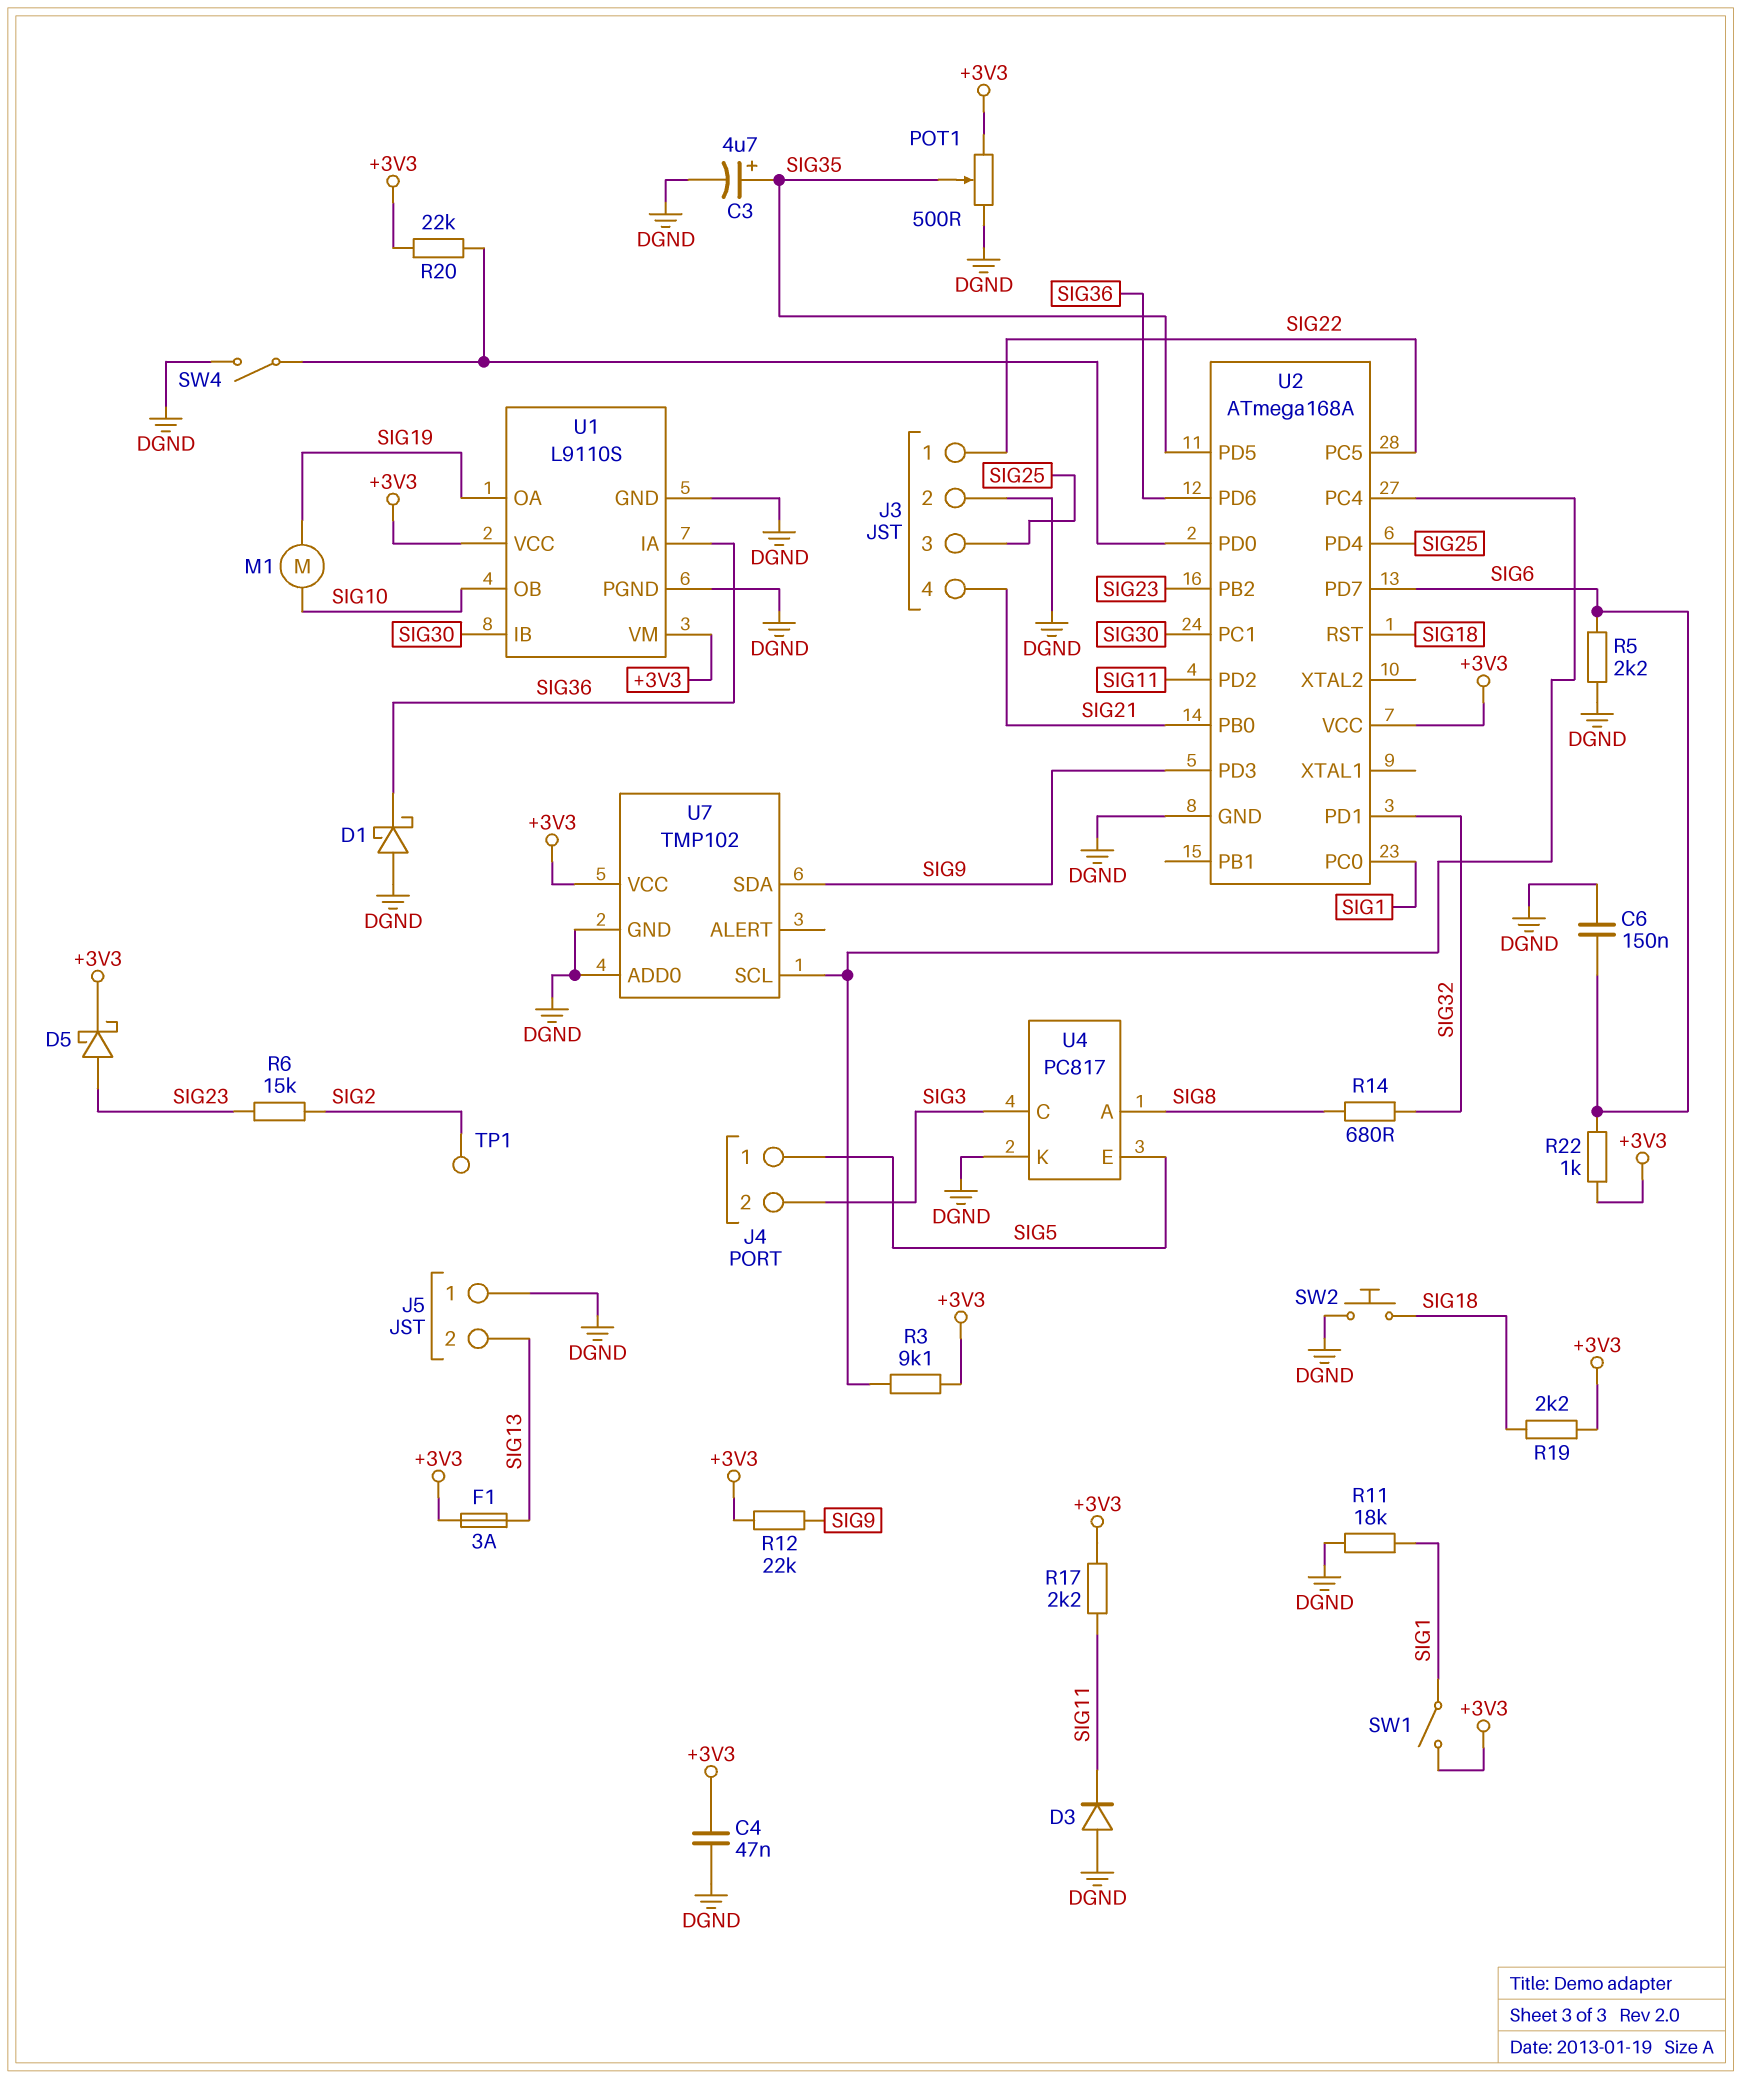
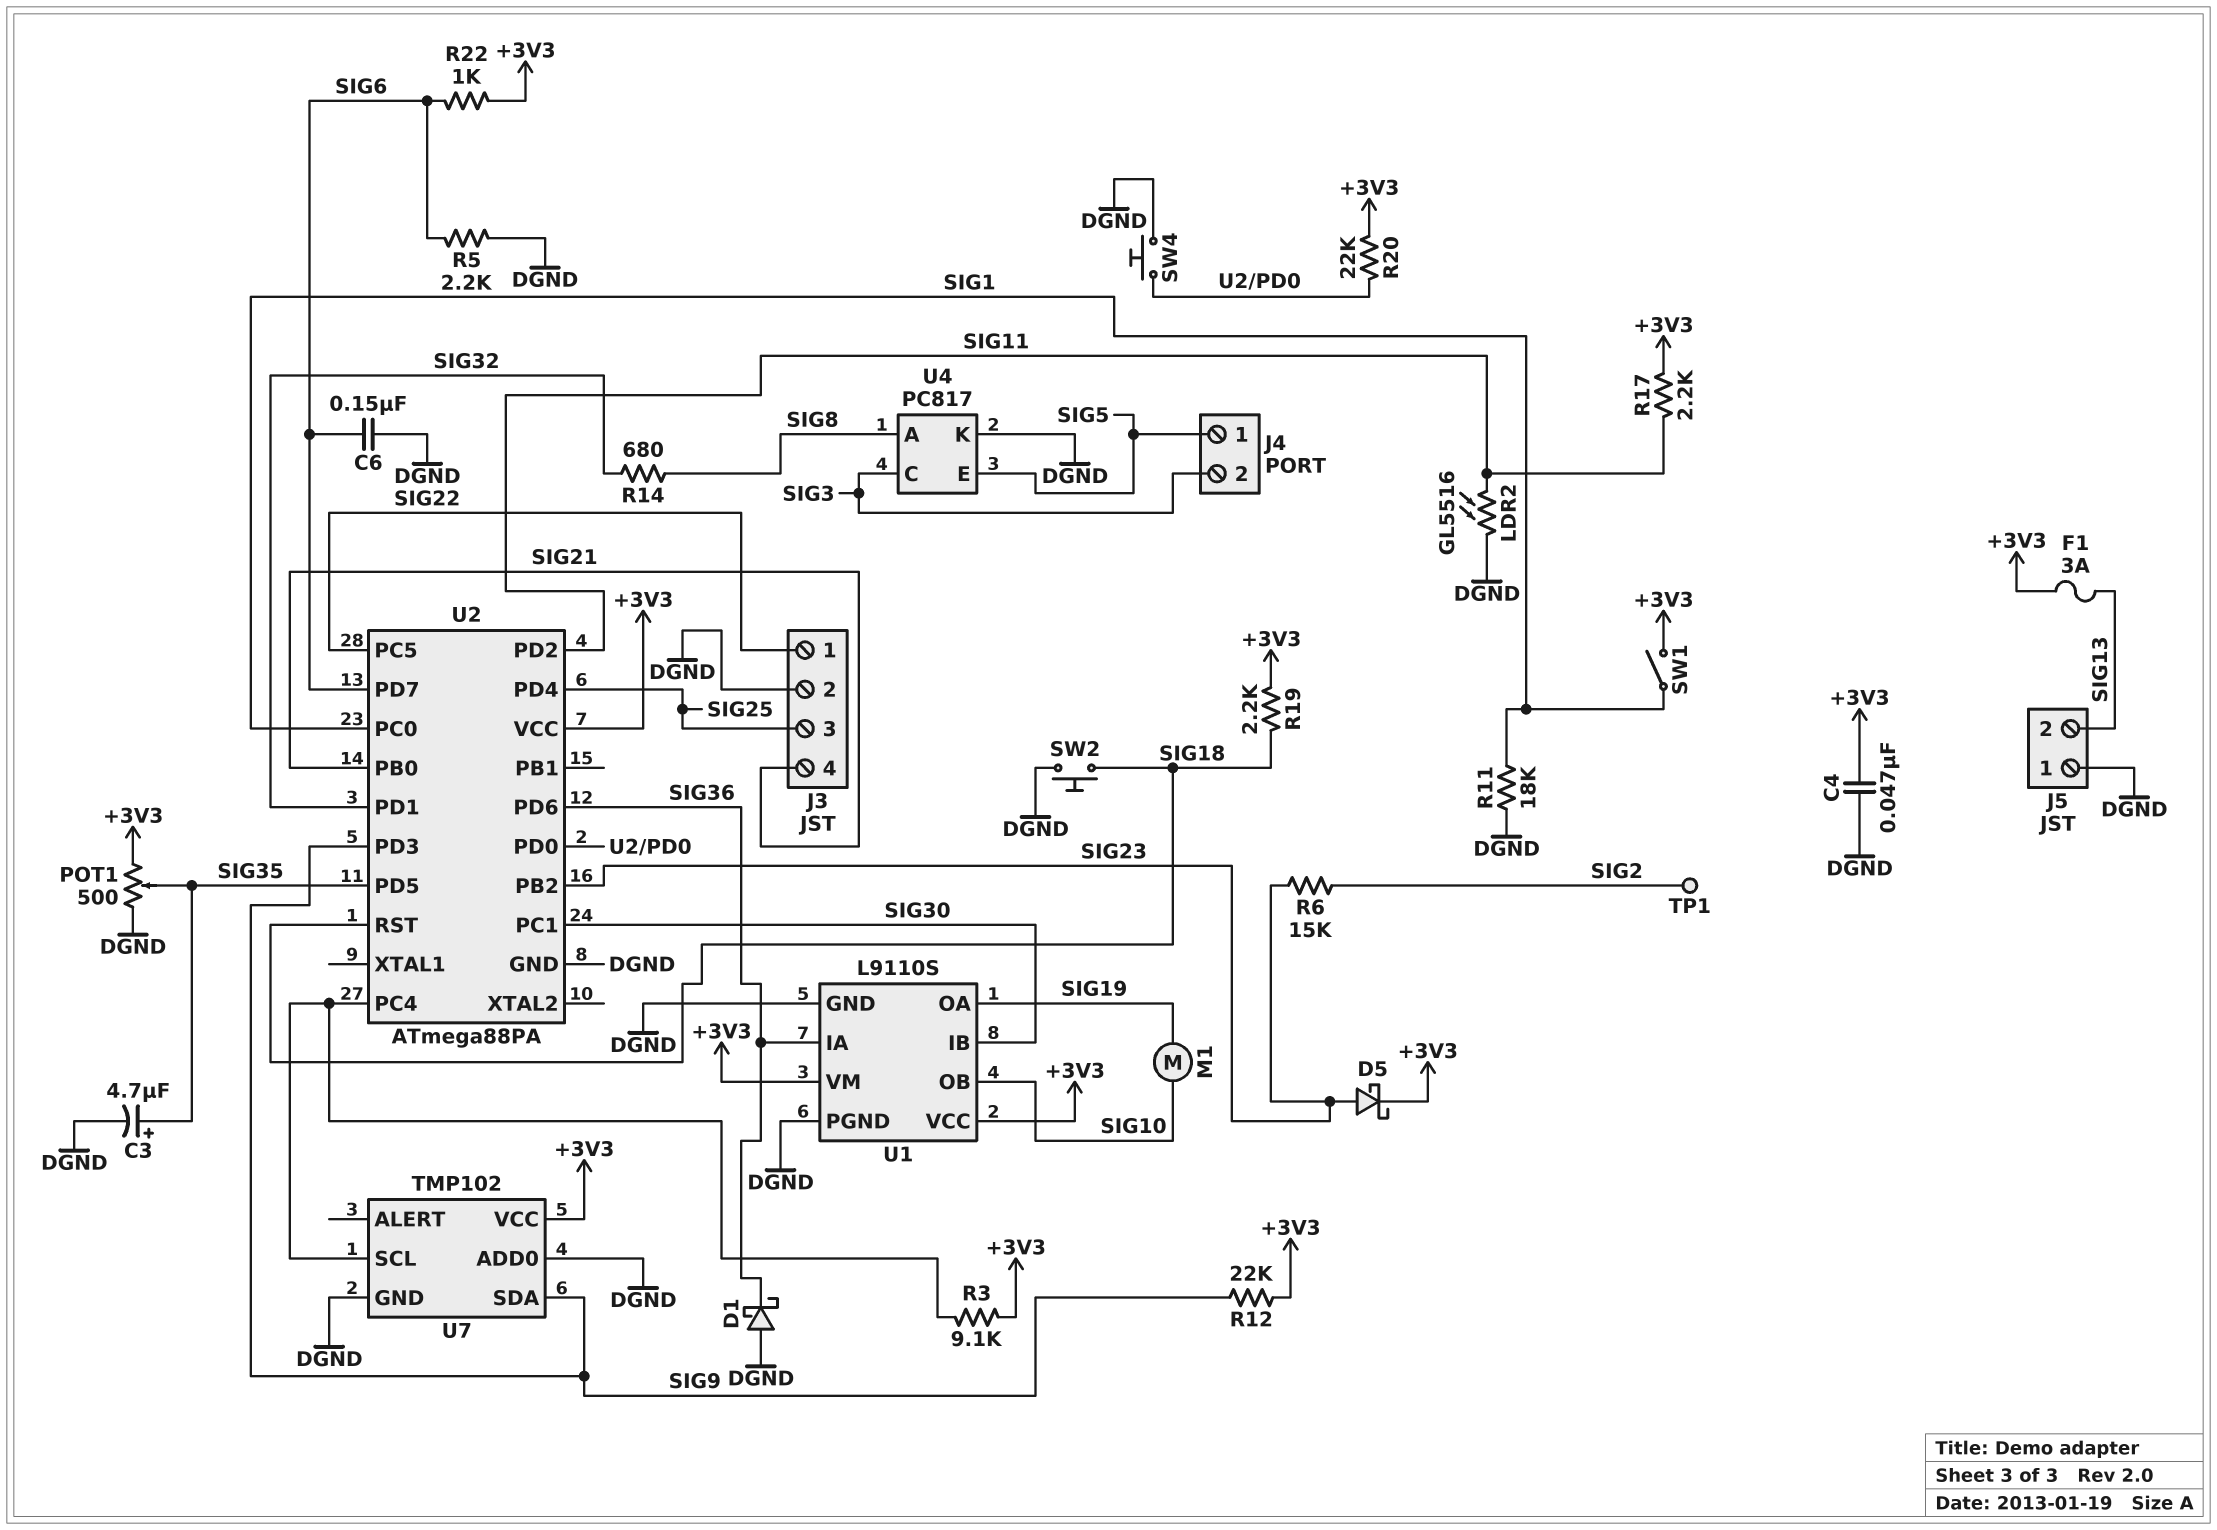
D3: diode (A DGND, K SIG11) -> none
LDR2: none -> GL5516 (DGND, SIG11)
SW4: switch (DGND, U2/PD0) -> button (DGND, U2/PD0)
U2: ATmega168A -> ATmega88PA

